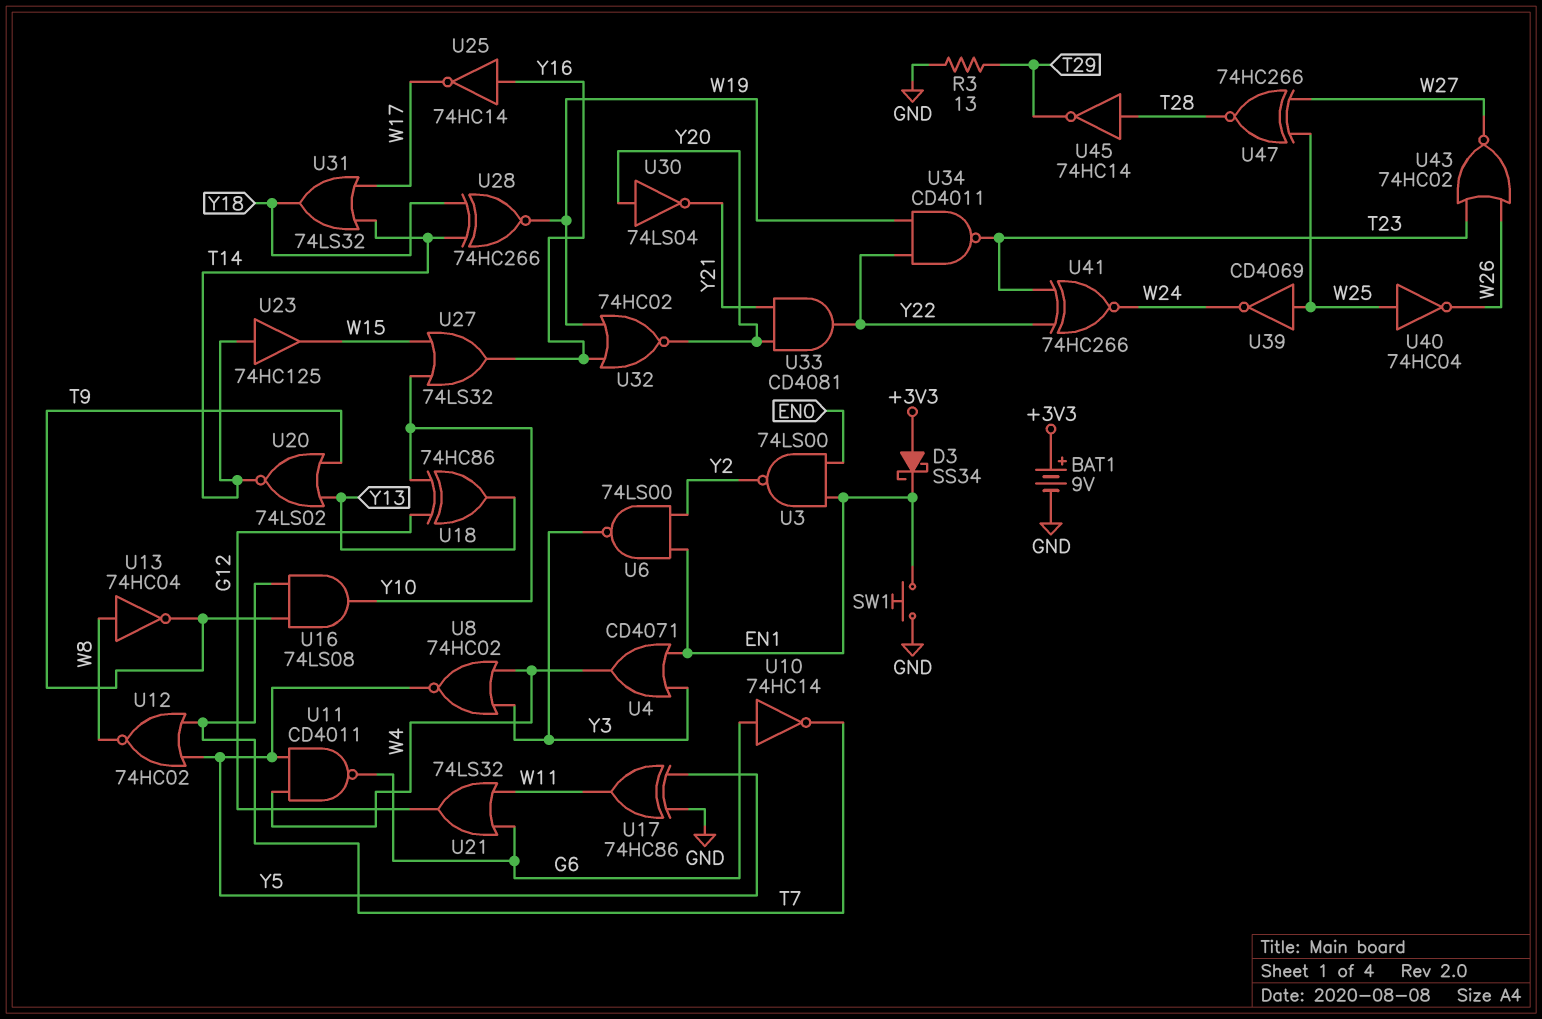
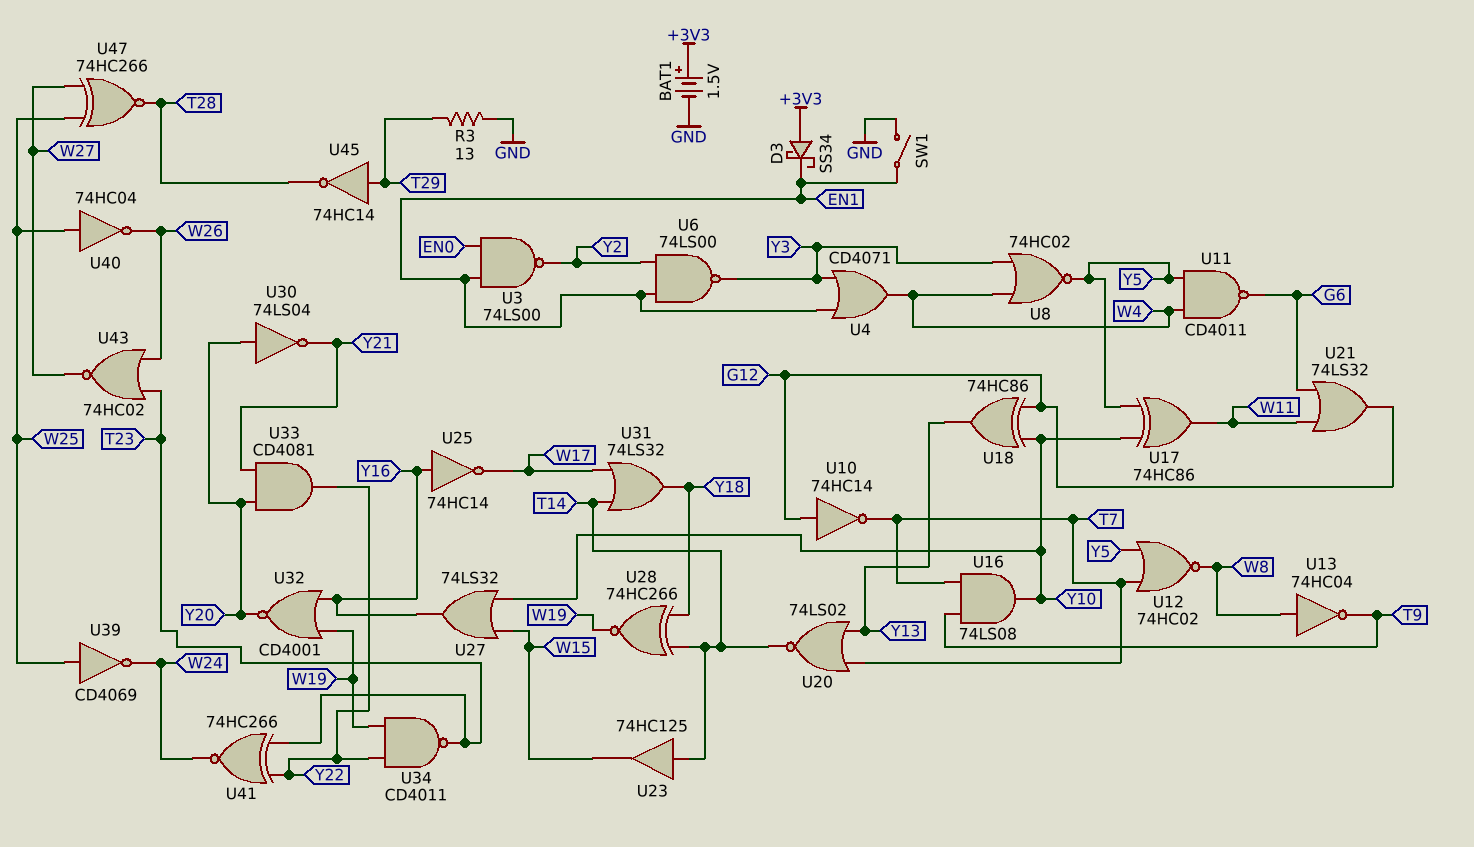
BAT1: 9V (plus +3V3, minus GND) -> 1.5V (plus +3V3, minus GND)
SW1: button (EN1, GND) -> switch (EN1, GND)
U10: NOT 74HC14 (in G6, out T7) -> NOT 74HC14 (in G12, out T7)
U17: XOR 74HC86 (in GND, in Y5, out W11) -> XOR 74HC86 (in Y5, in Y10, out W11)
U20: NOR 74LS02 (in T9, in Y13, out T14) -> NOR 74LS02 (in T7, in Y13, out T14)
U32: NOR 74HC02 (in W19, in Y16, out Y20) -> NOR CD4001 (in W19, in Y16, out Y20)
U45: NOT 74HC14 (in T28, out T29) -> NOT 74HC14 (in T29, out T28)

